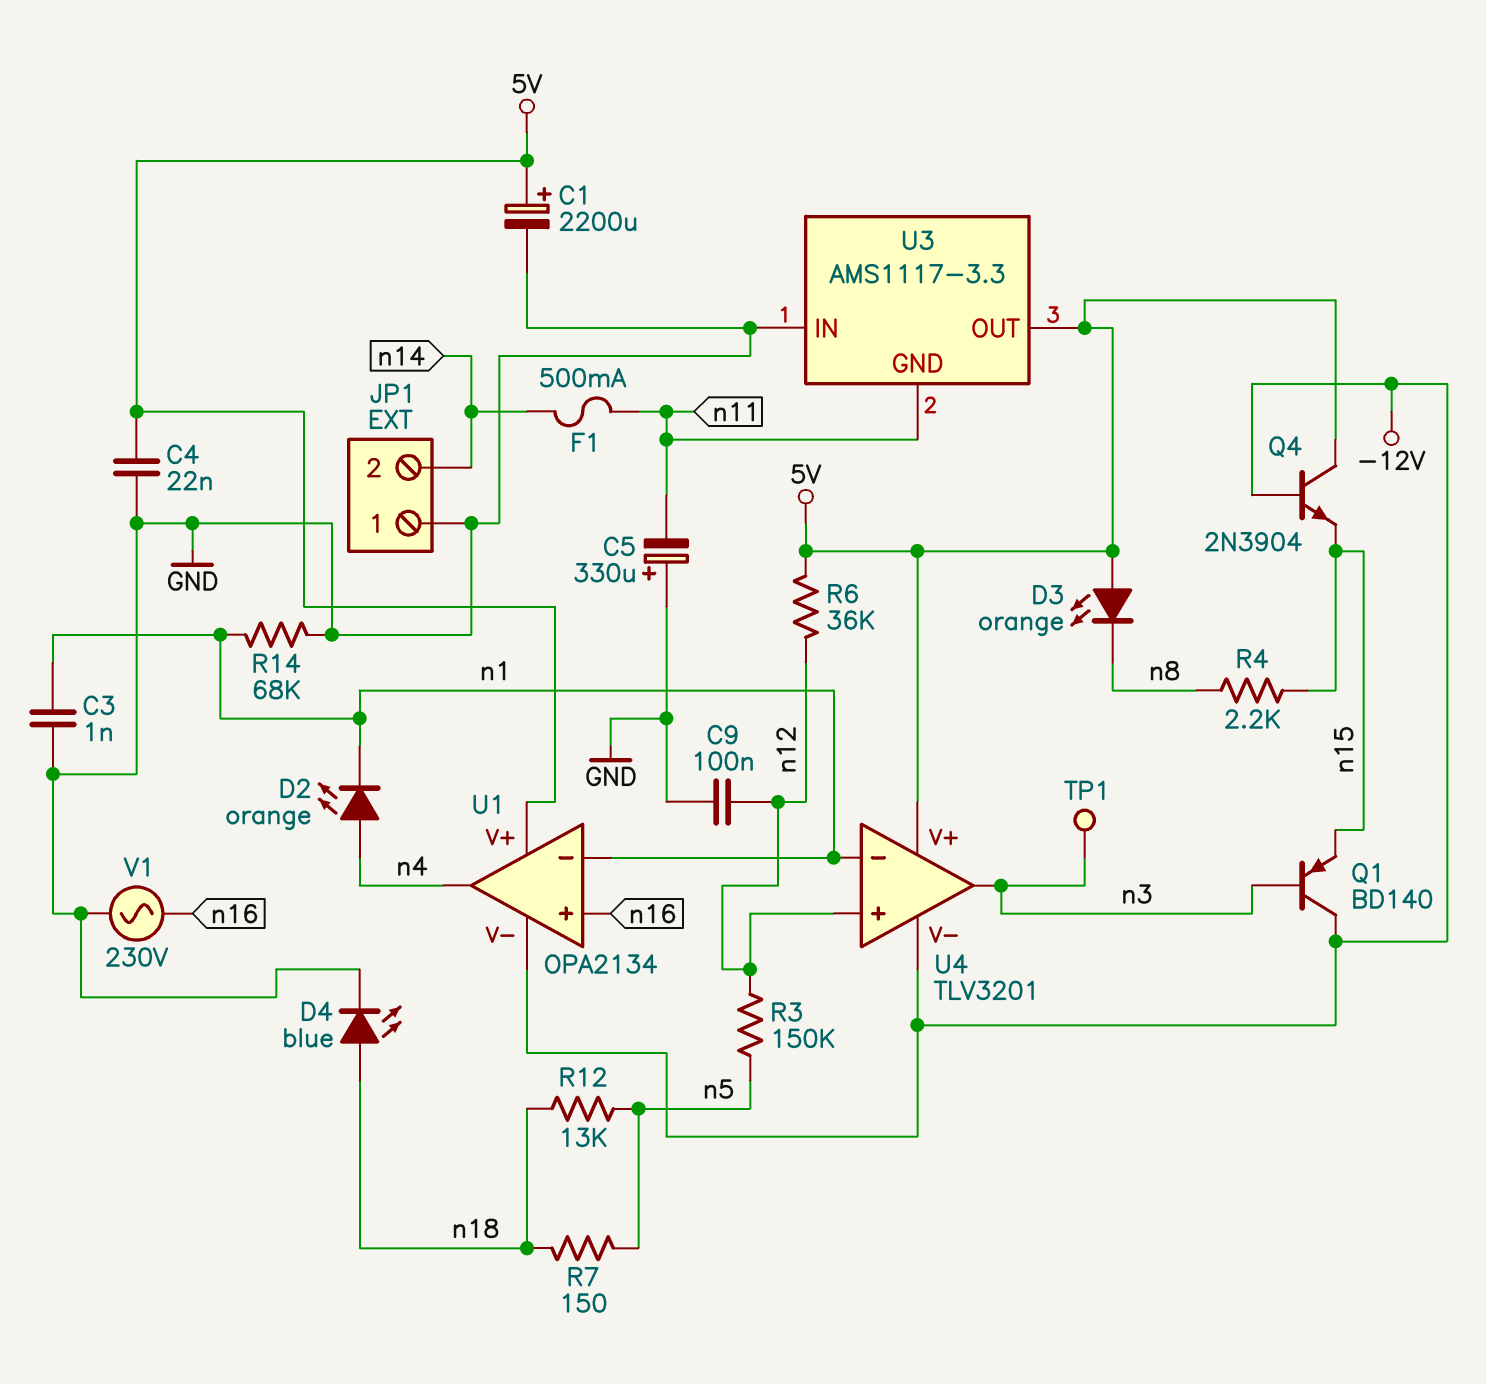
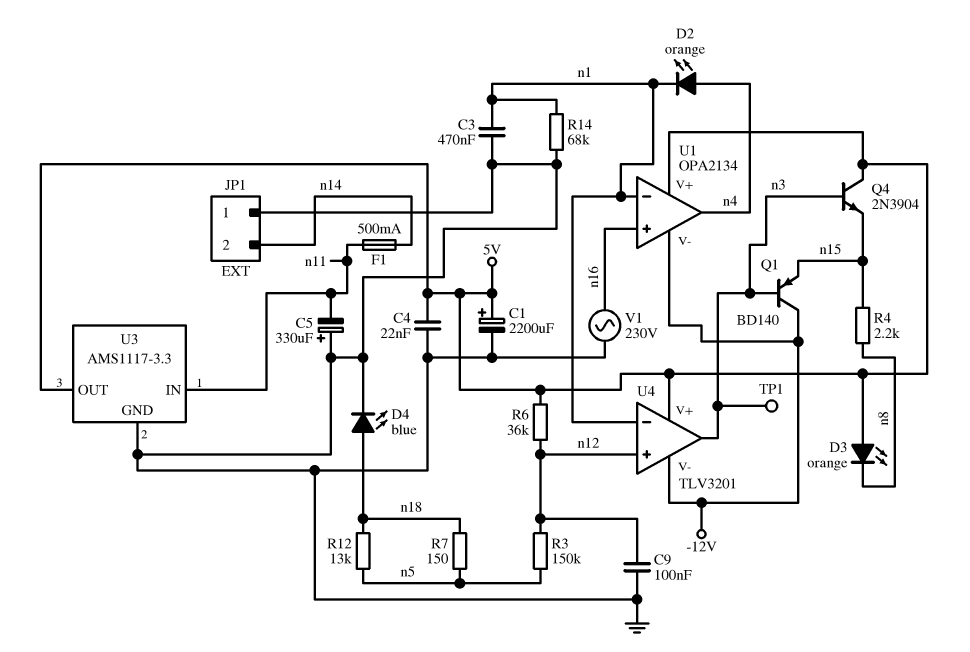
C3: 1nF (GND, n1) -> 470nF (GND, n1)
Q4: NPN 2N3904 (B -12V, C 5V, E n15) -> NPN 2N3904 (B n3, C 5V, E n15)
U3 pin GND: n11 -> GND
U3 pin IN: GND -> n11

